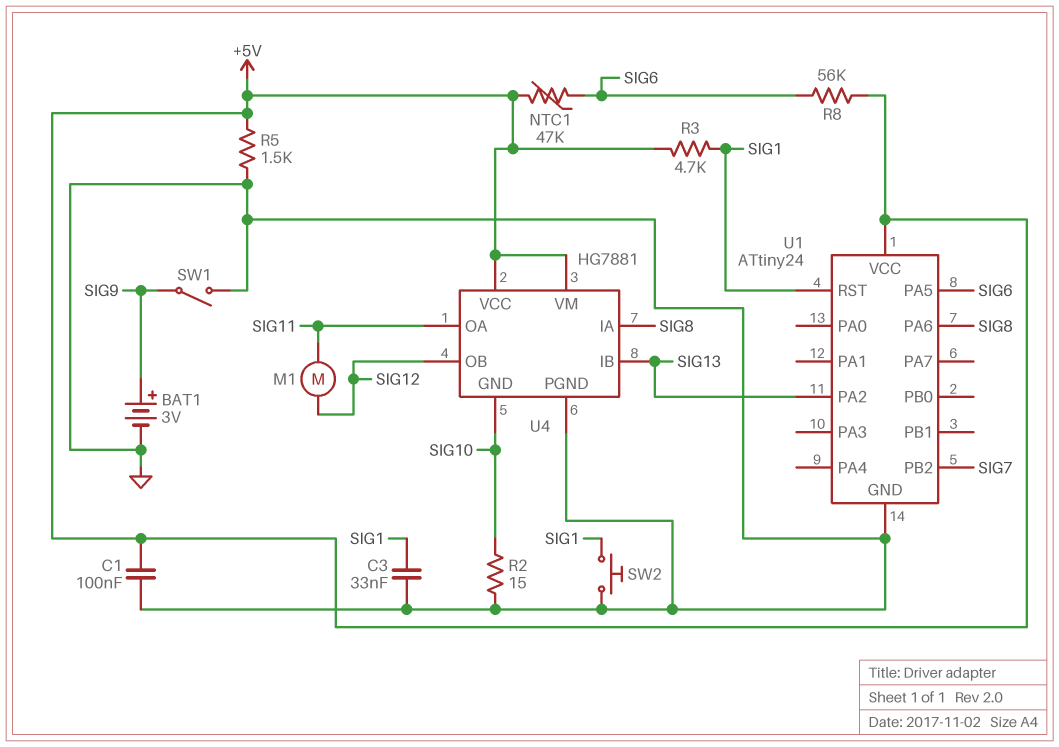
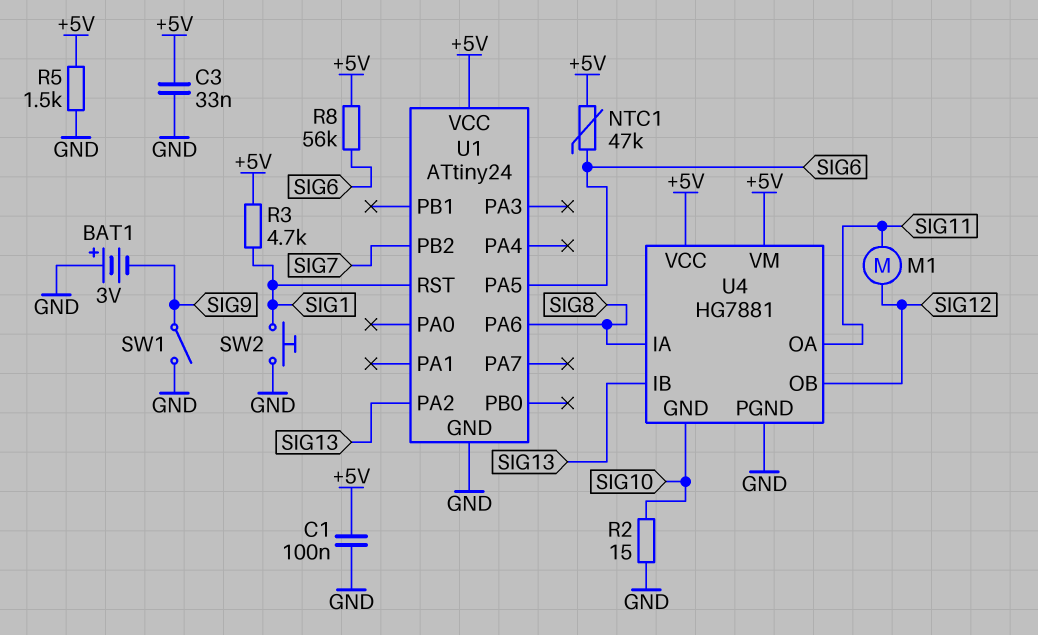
BAT1: 3V (plus SIG9, minus GND) -> 3V (plus GND, minus SIG9)
C3: 33nF (GND, SIG1) -> 33nF (+5V, GND)

